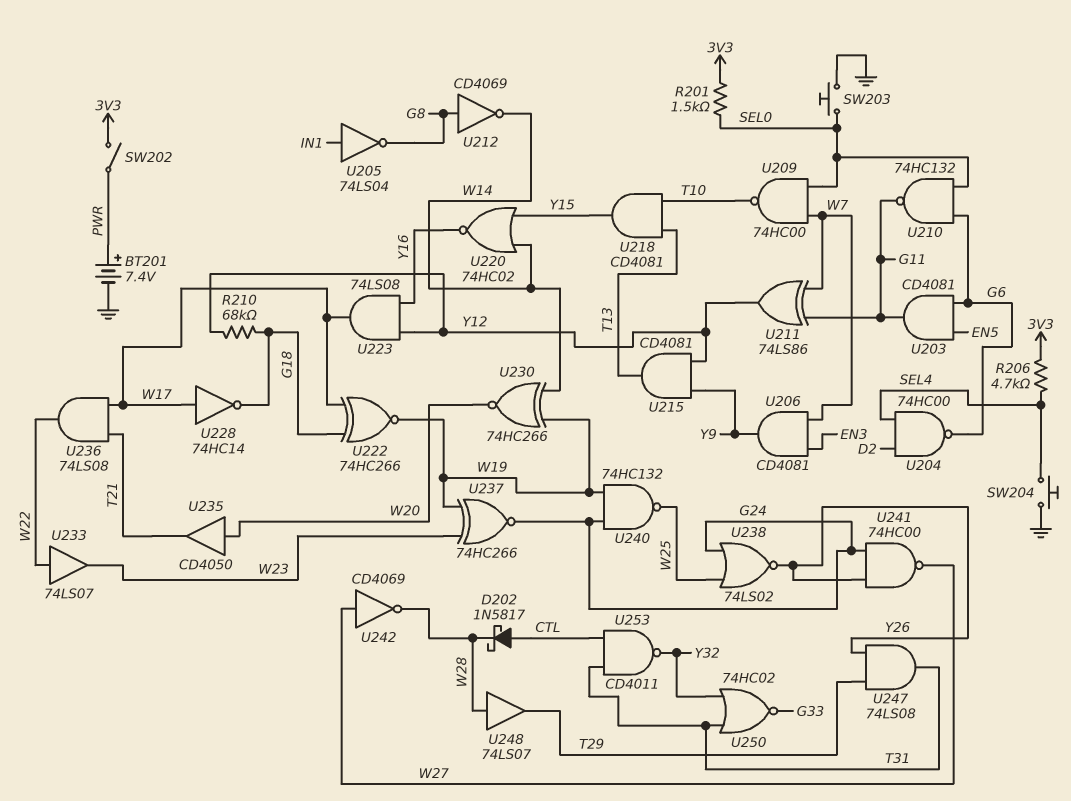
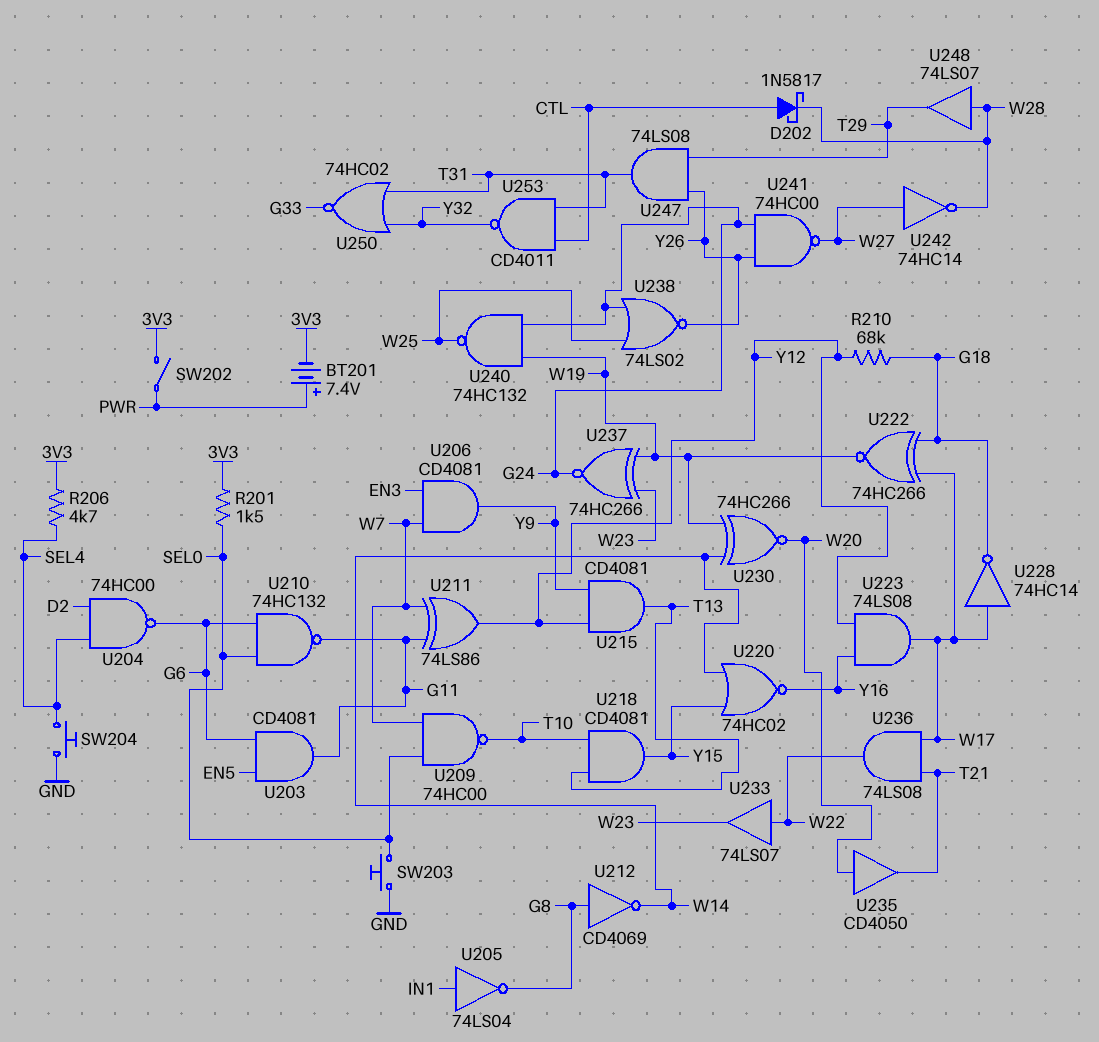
BT201: 7.4V (plus PWR, minus GND) -> 7.4V (plus PWR, minus 3V3)
U242: NOT CD4069 (in W27, out W28) -> NOT 74HC14 (in W27, out W28)

